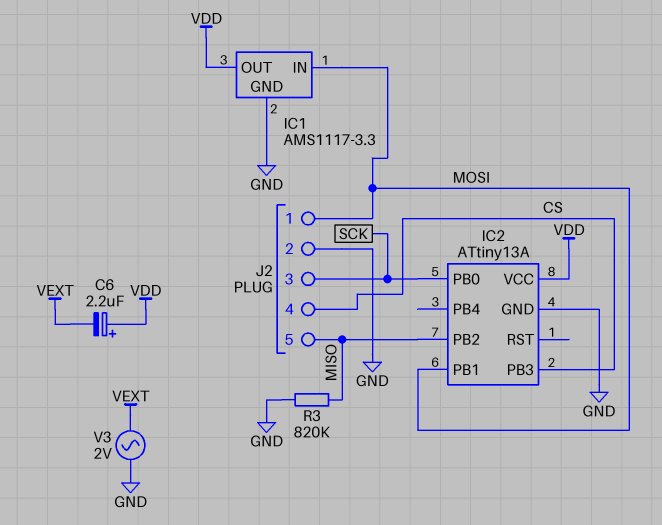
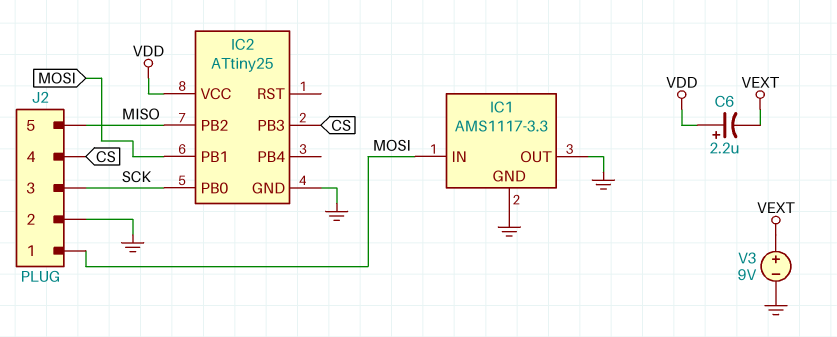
IC1 pin OUT: VDD -> GND
IC2: ATtiny13A -> ATtiny25
R3: 820k (GND, MISO) -> none
V3: AC 2V (GND, VEXT) -> 9V (plus VEXT, minus GND)

